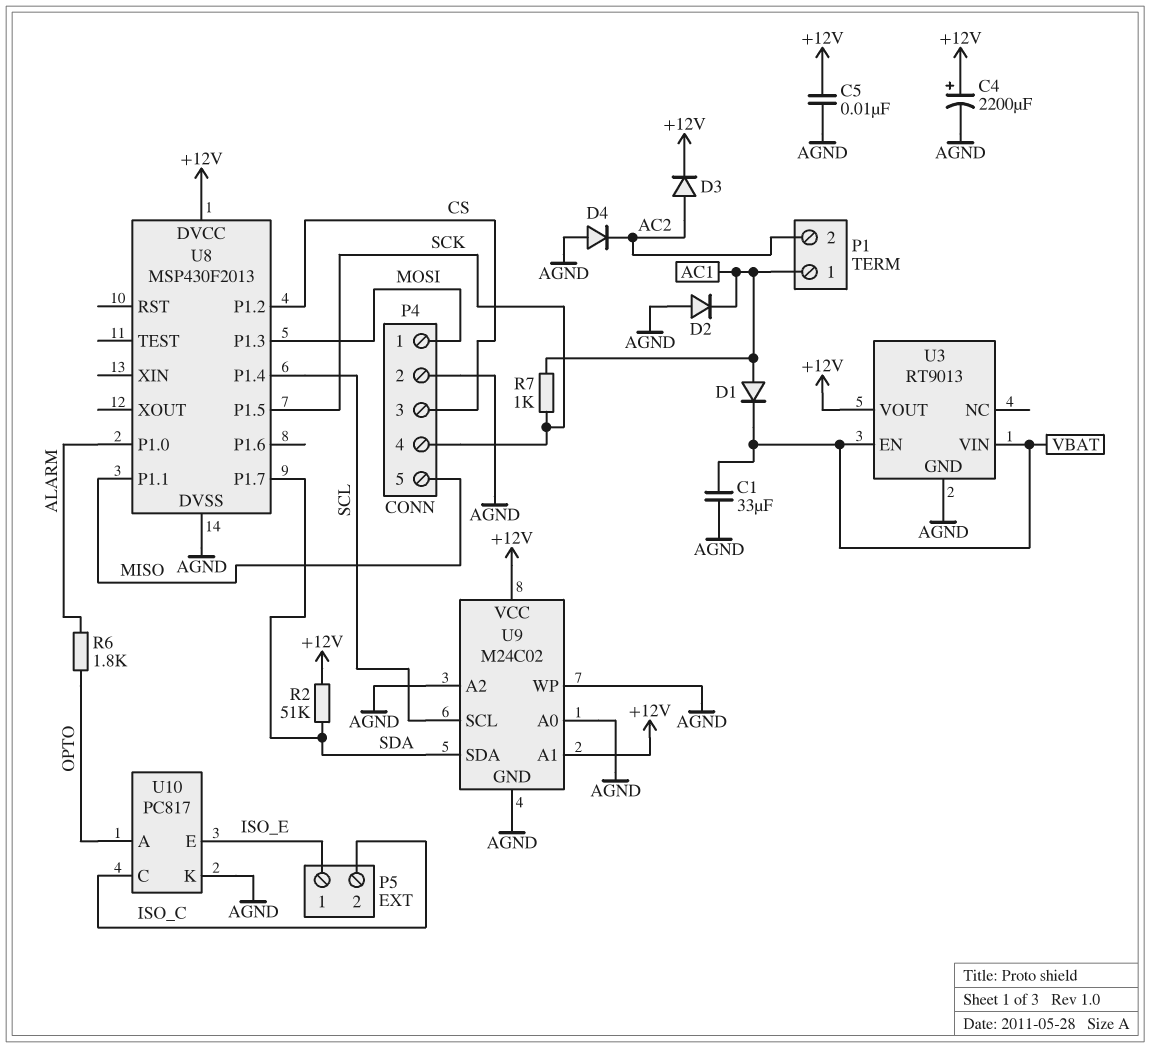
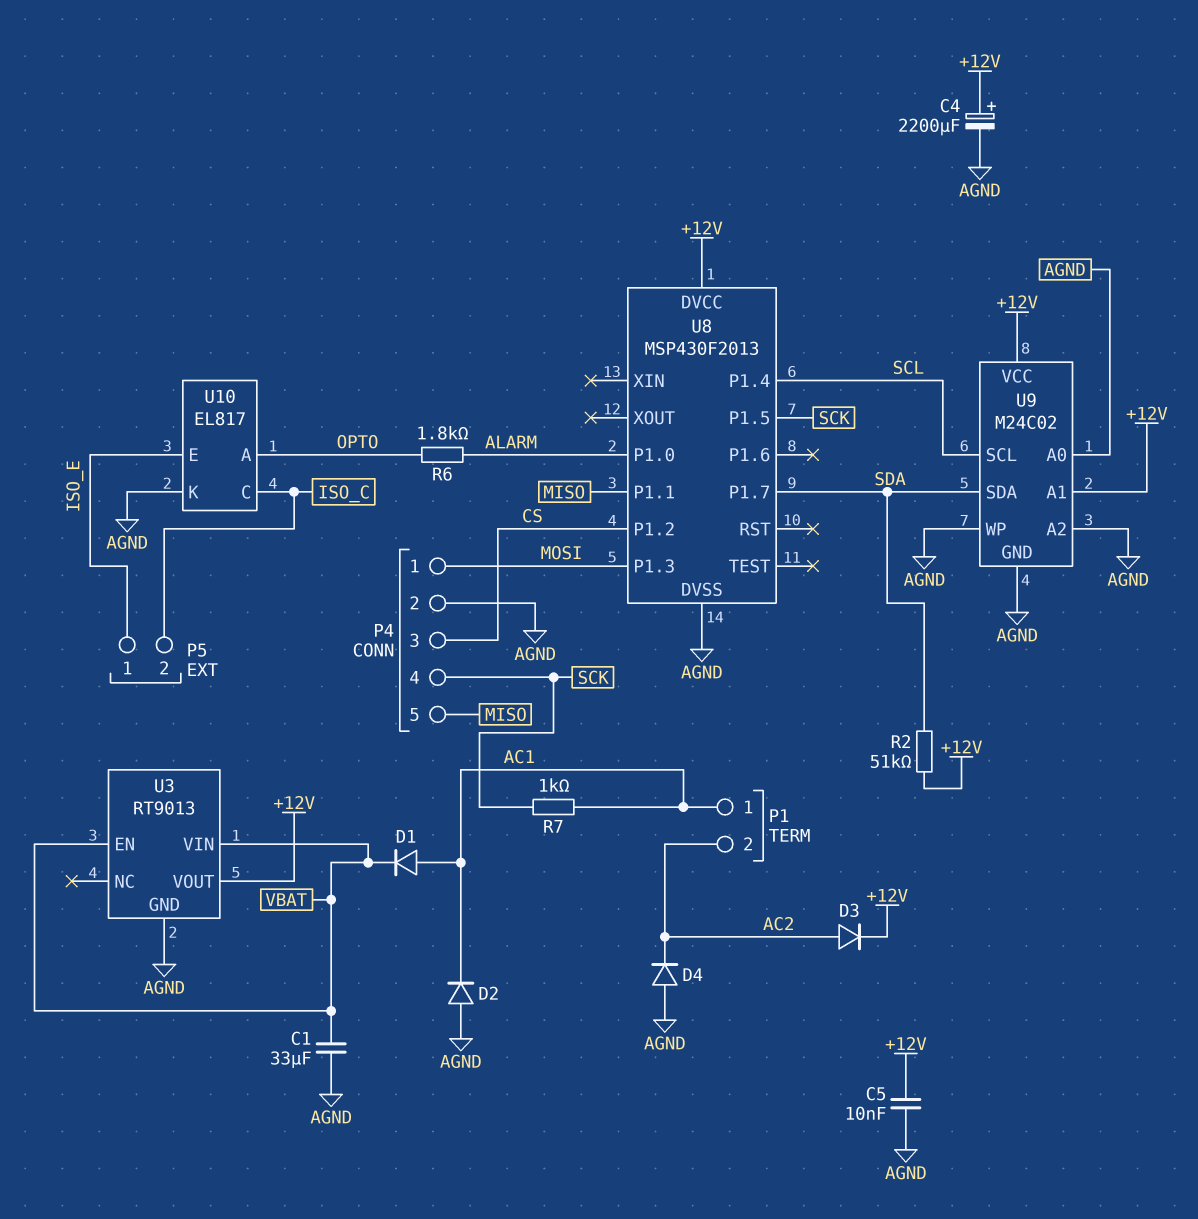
U10: PC817 -> EL817

